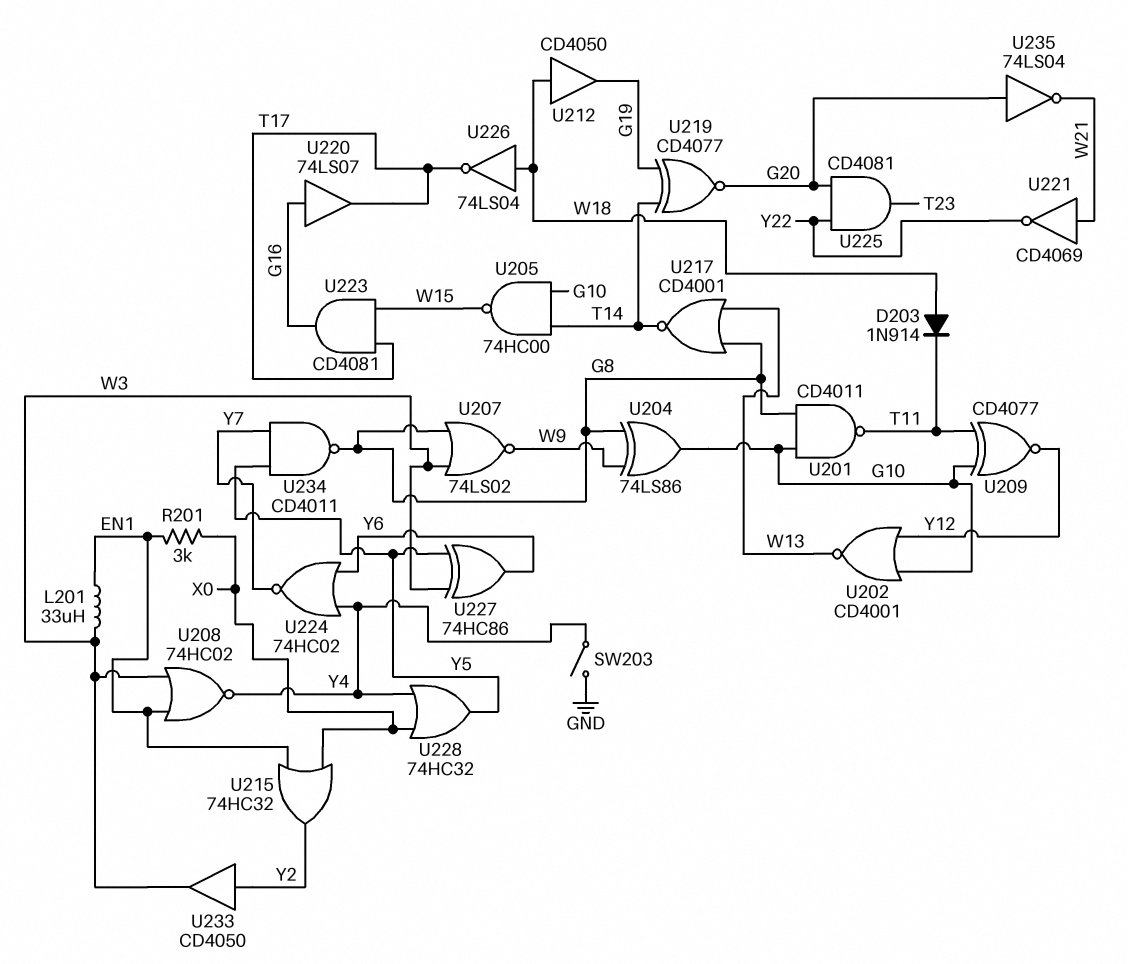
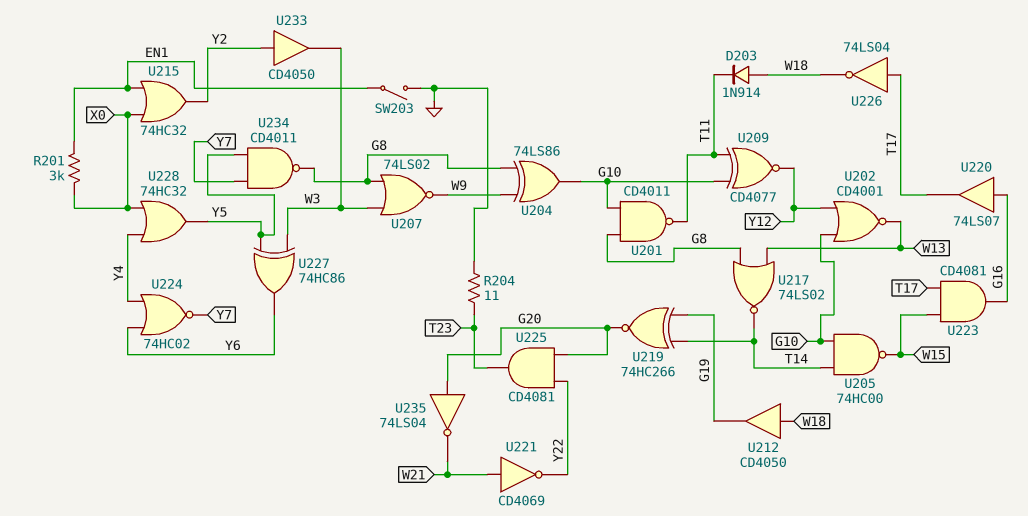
L201: 33uH (EN1, W3) -> none
R204: none -> 11 (GND, T23)
SW203: switch (GND, Y4) -> switch (EN1, GND)
U208: NOR 74HC02 (in EN1, in W3, out Y4) -> none
U217: NOR CD4001 (in G8, in W13, out T14) -> NOR 74LS02 (in G8, in W13, out T14)
U219: XNOR CD4077 (in G19, in T14, out G20) -> XNOR 74HC266 (in G19, in T14, out G20)
U226: NOT 74LS04 (in W18, out T17) -> NOT 74LS04 (in T17, out W18)

